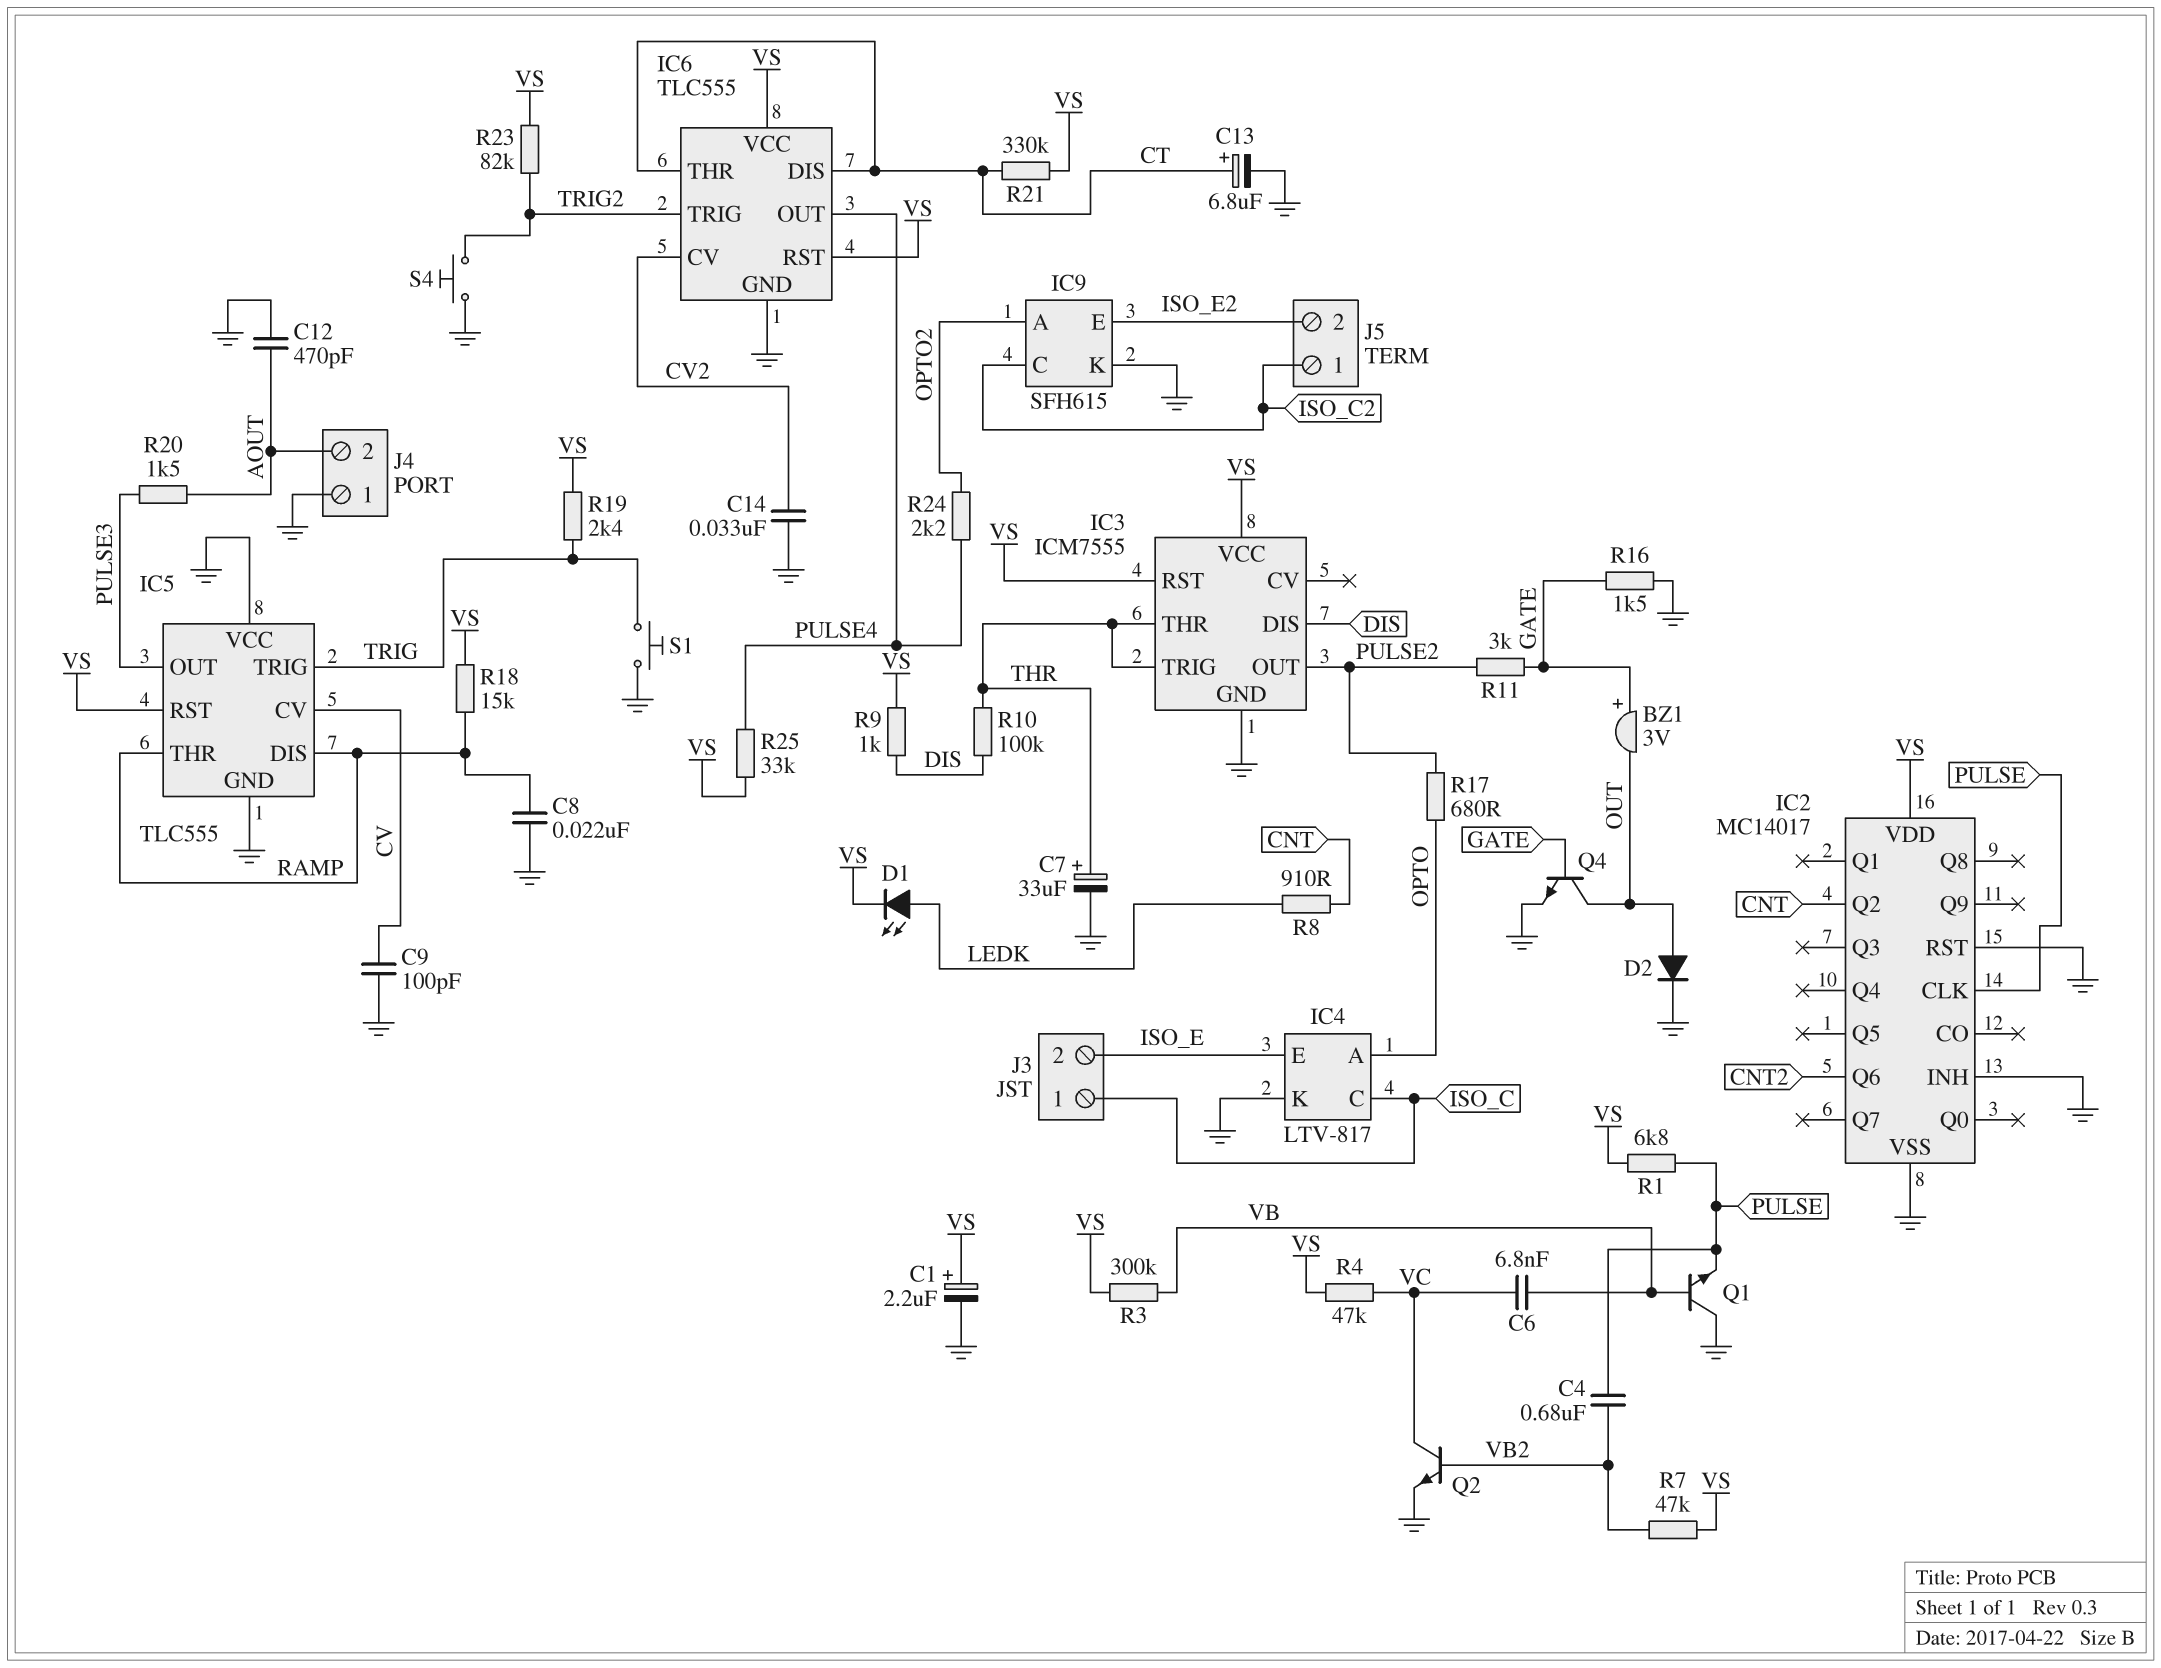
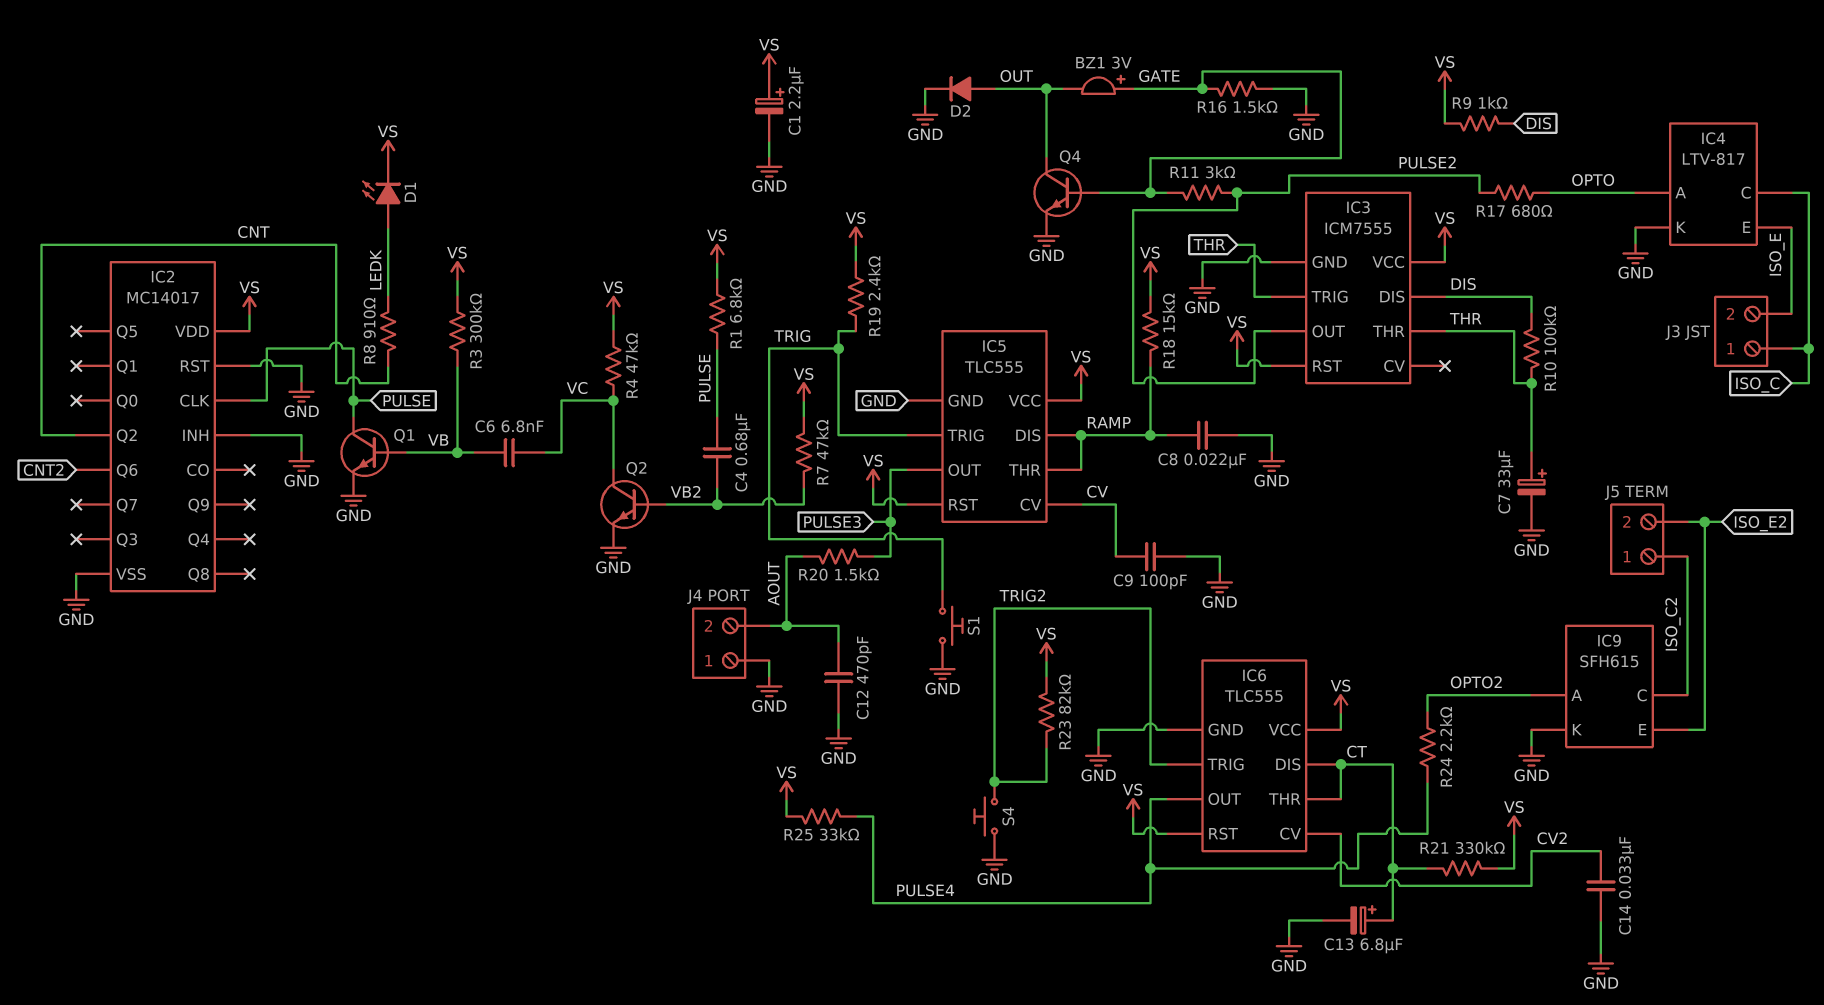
IC5 pin VCC: GND -> VS
Q1: NPN (B VB, C GND, E PULSE) -> NPN (B VB, C PULSE, E GND)

